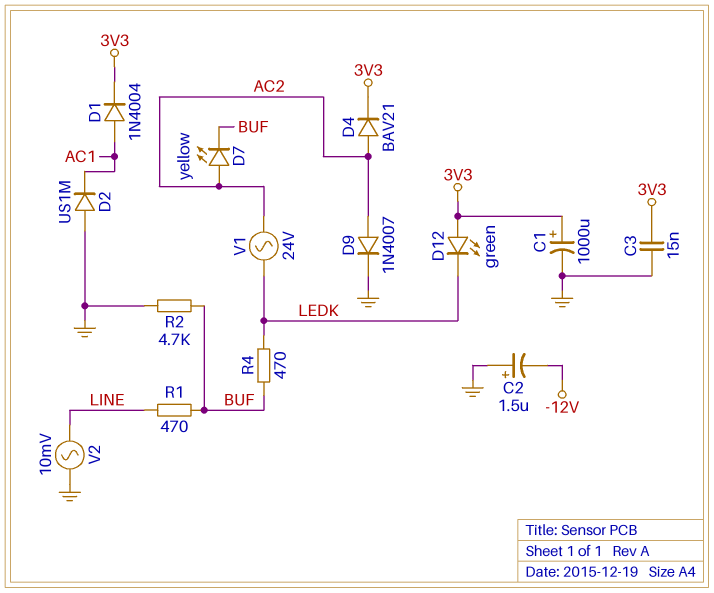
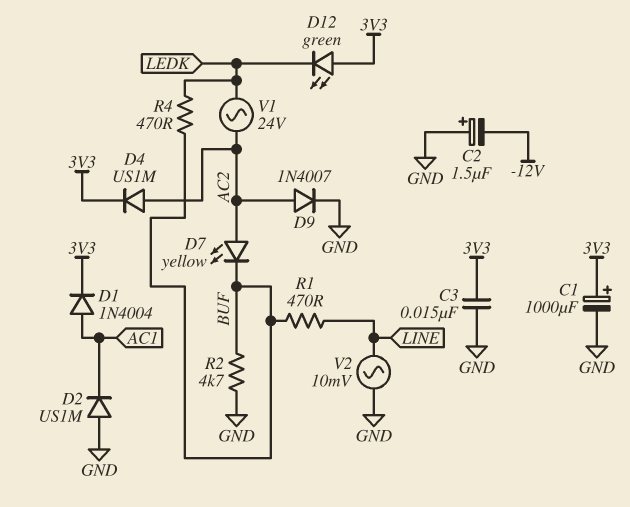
D4: diode BAV21 (A AC2, K 3V3) -> diode US1M (A AC2, K 3V3)

